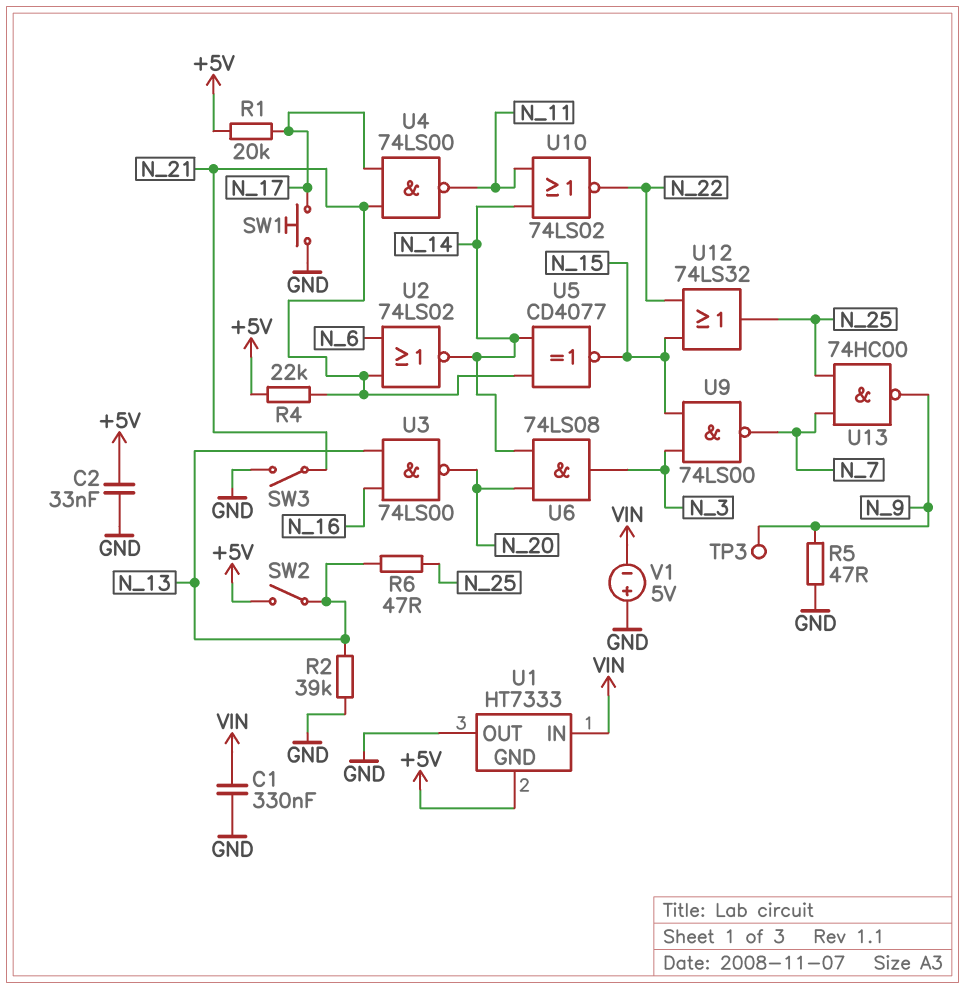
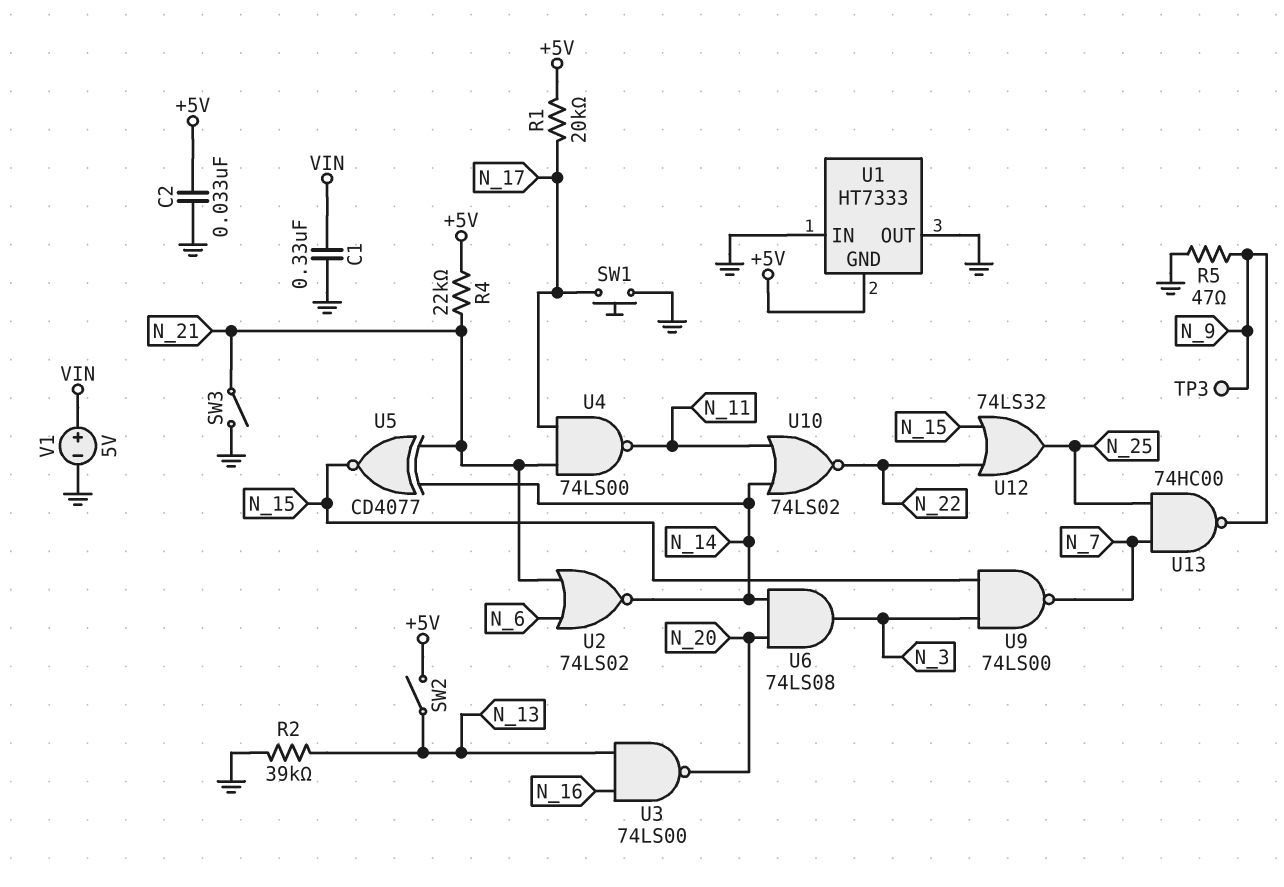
R6: 47 (N_13, N_25) -> none
U1 pin IN: VIN -> GND
V1: 5V (plus GND, minus VIN) -> 5V (plus VIN, minus GND)

